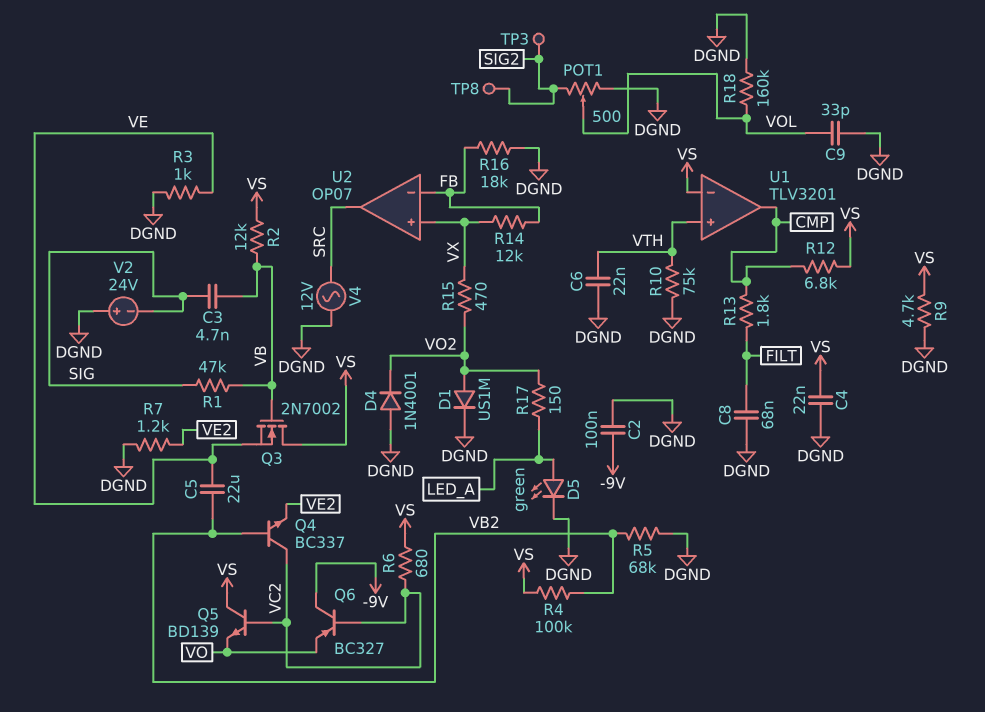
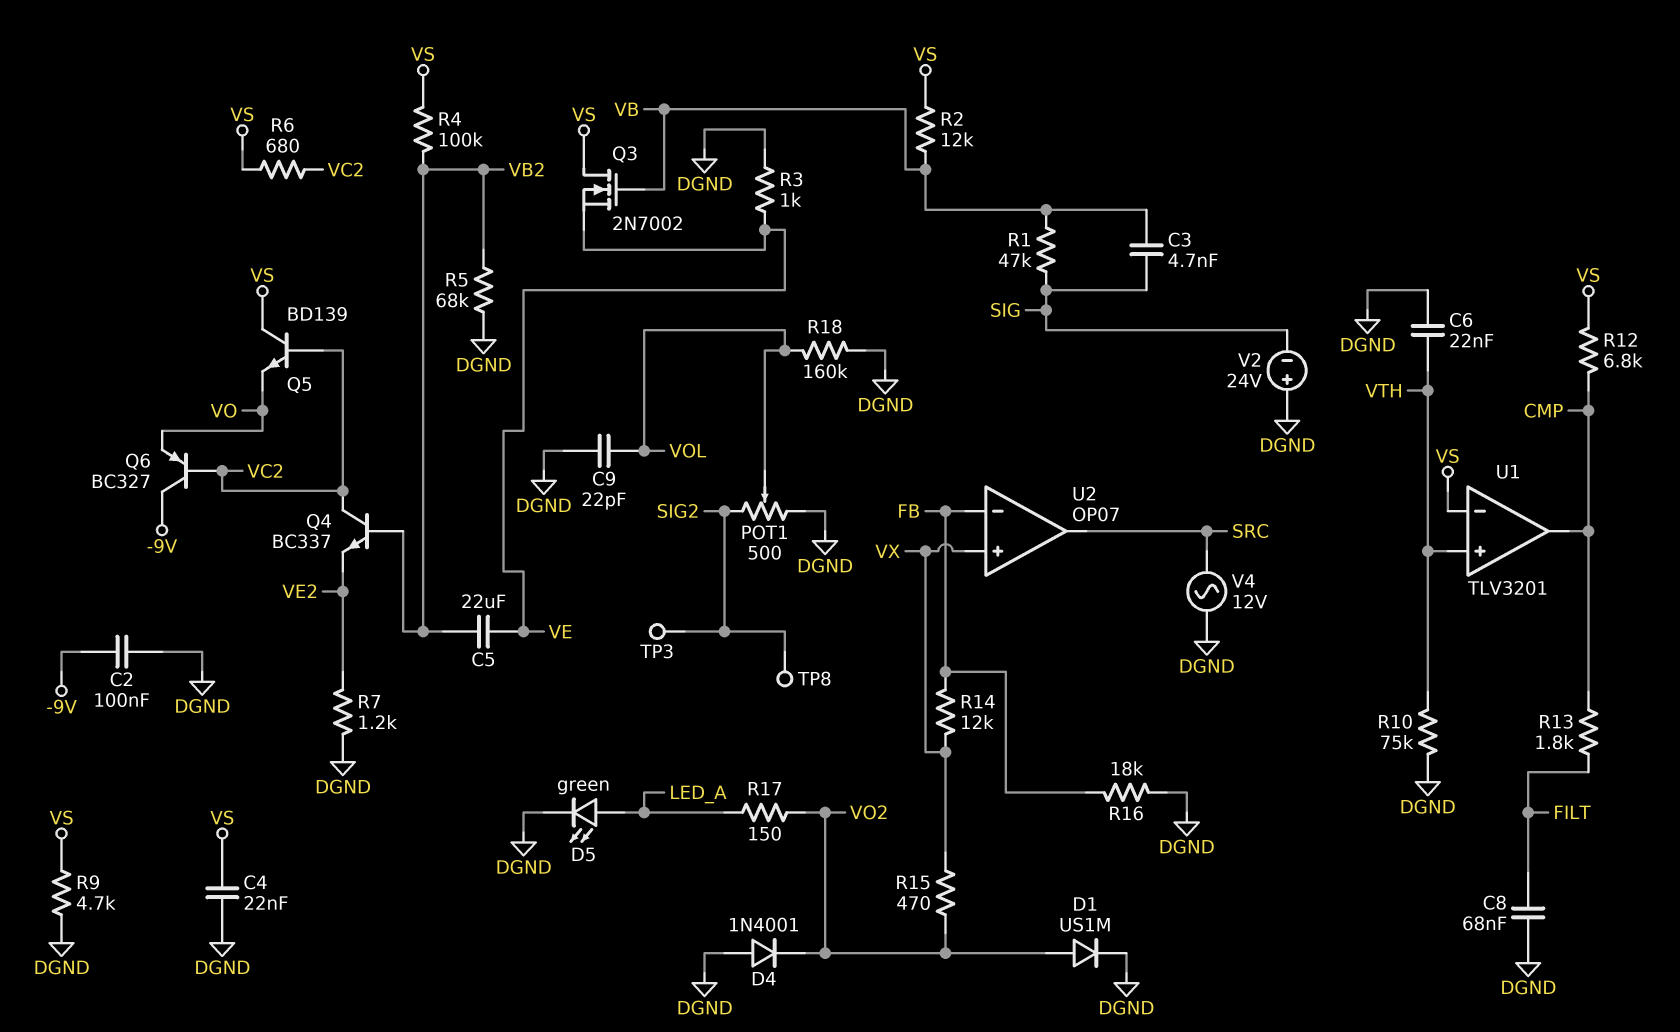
C9: 33pF (DGND, VOL) -> 22pF (DGND, VOL)

